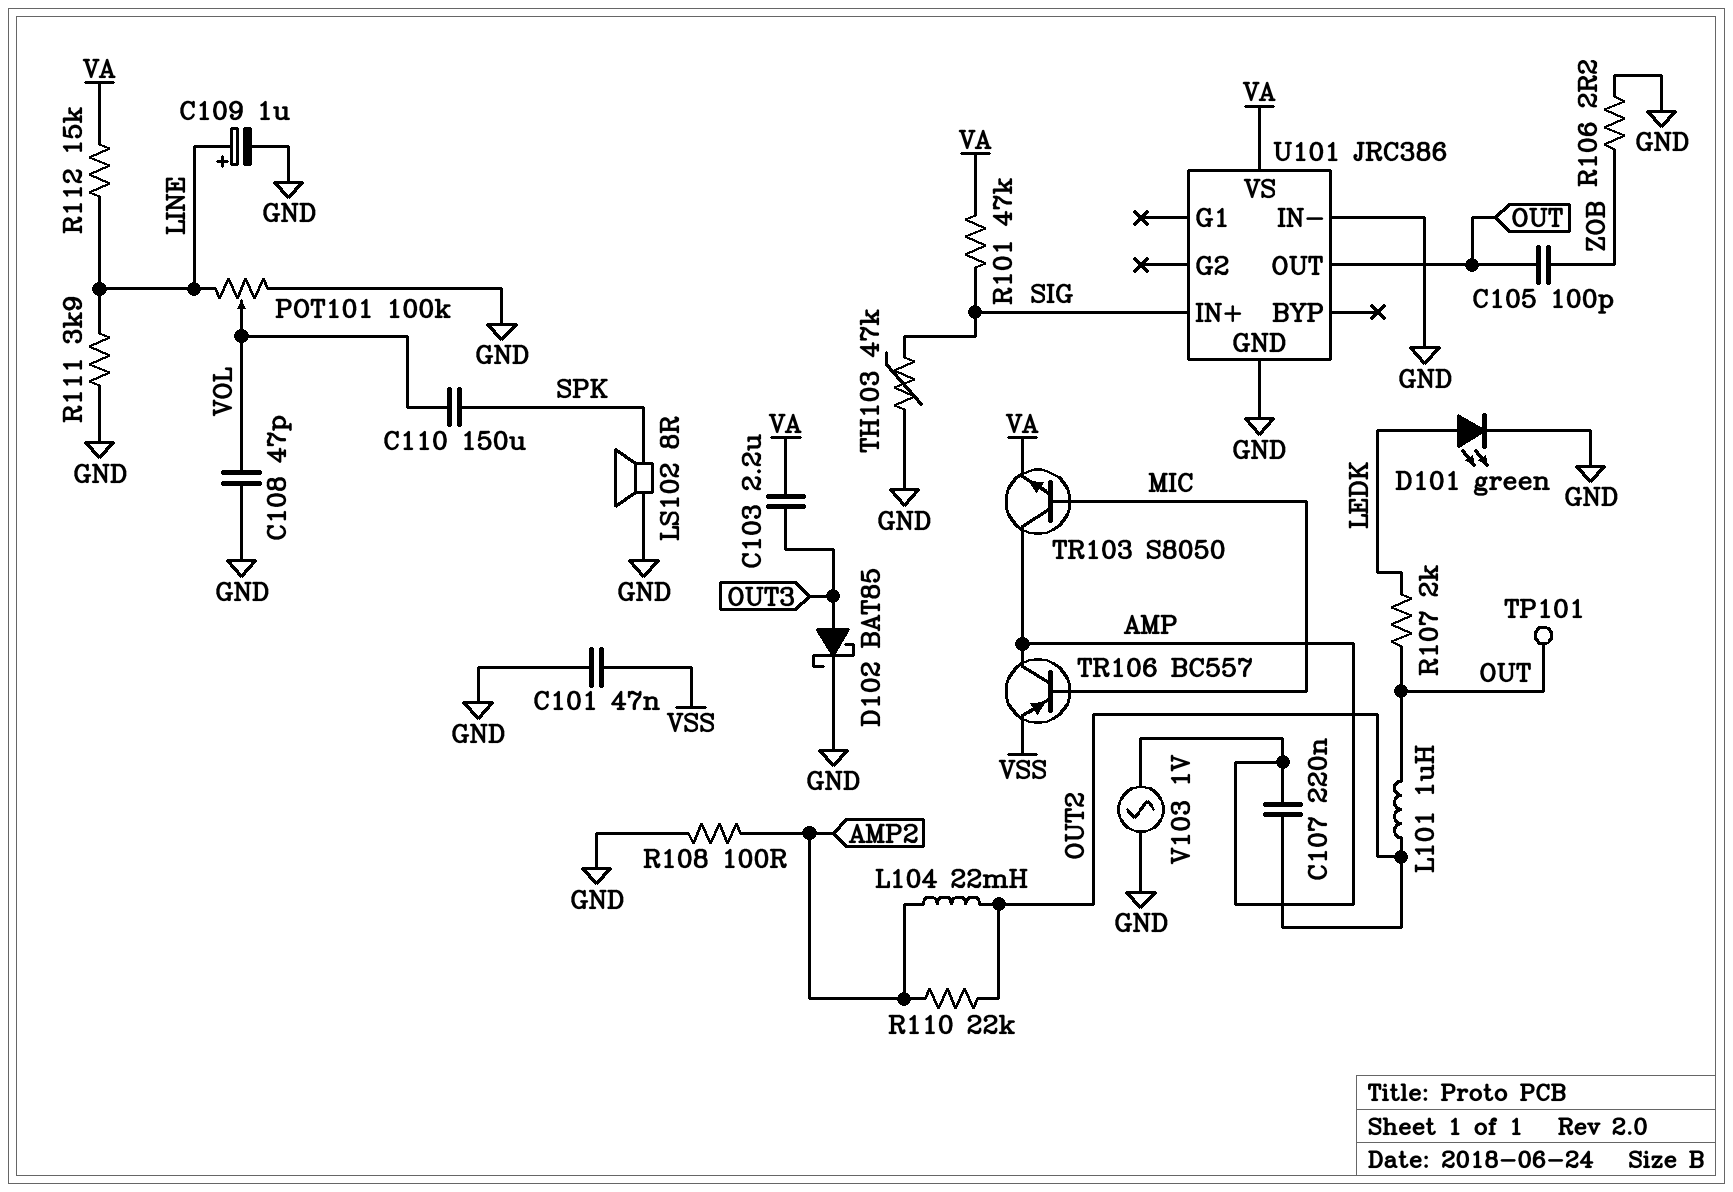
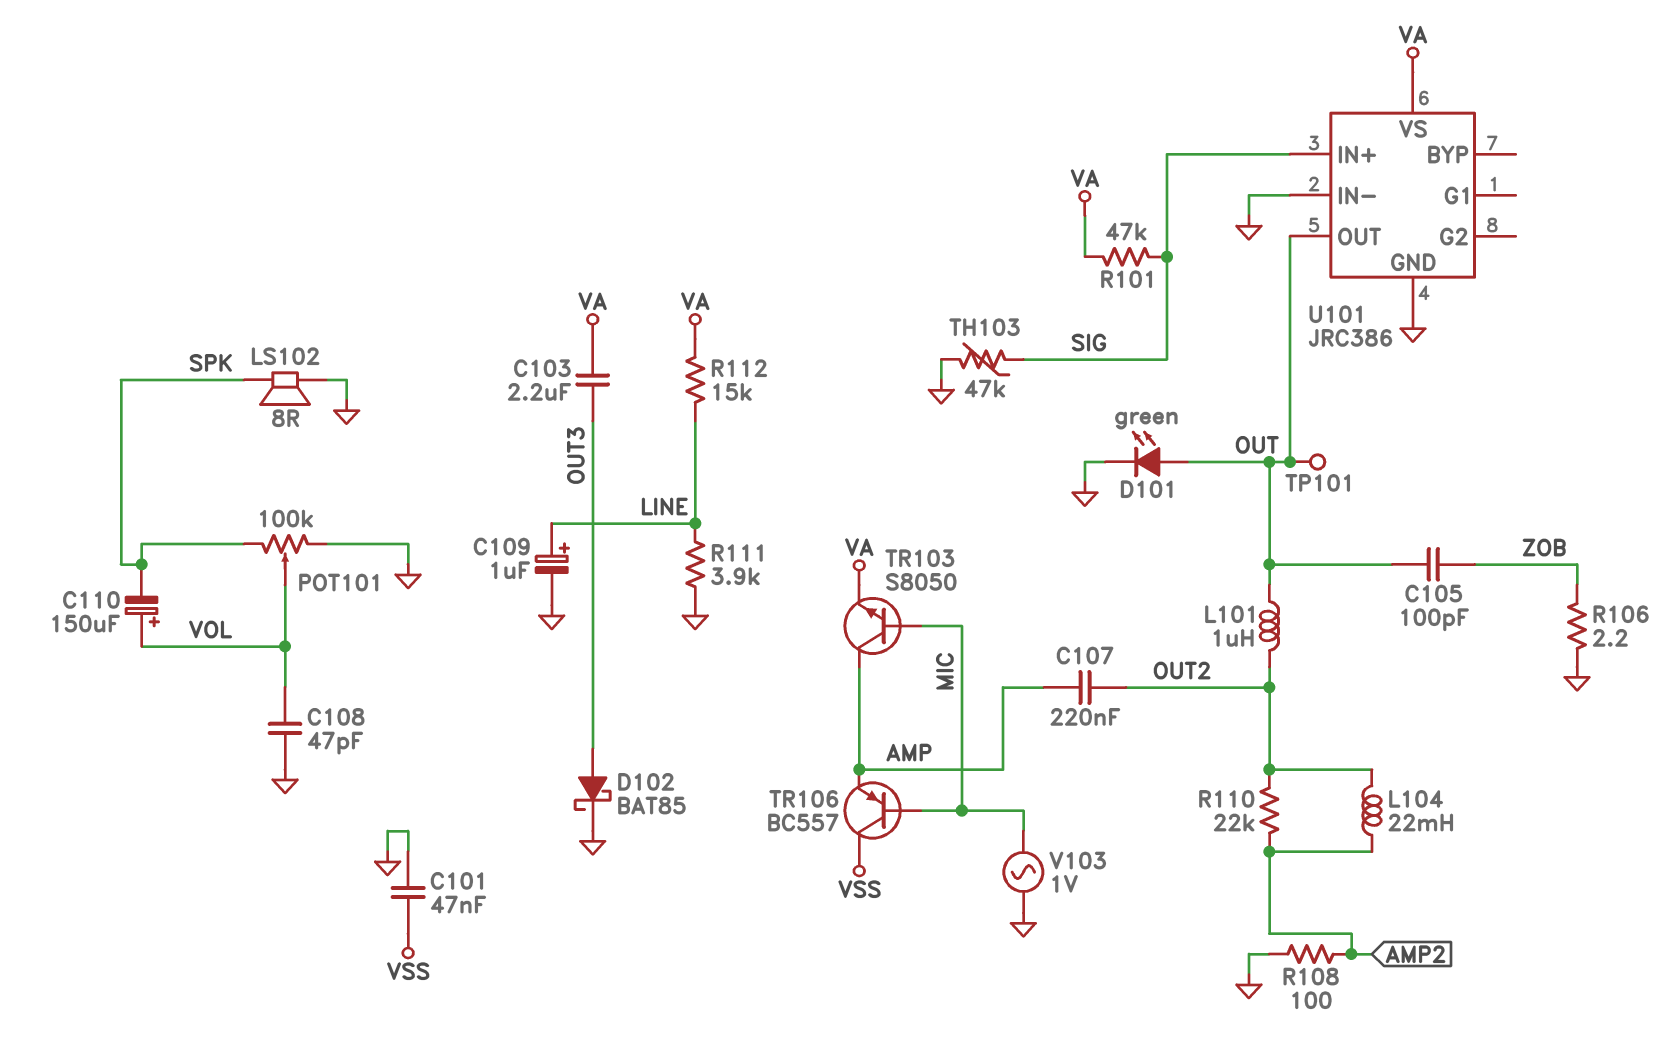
C110: 150uF (SPK, VOL) -> 150uF (plus VOL, minus SPK)
D101: LED green (A LEDK, K GND) -> LED green (A OUT, K GND)
POT101: 100k (GND, LINE, wiper VOL) -> 100k (GND, SPK, wiper VOL)
R107: 2k (LEDK, OUT) -> none
TR106: PNP BC557 (B MIC, C AMP, E VSS) -> PNP BC557 (B MIC, C VSS, E AMP)
V103: AC 1V (AMP, GND) -> AC 1V (GND, MIC)

